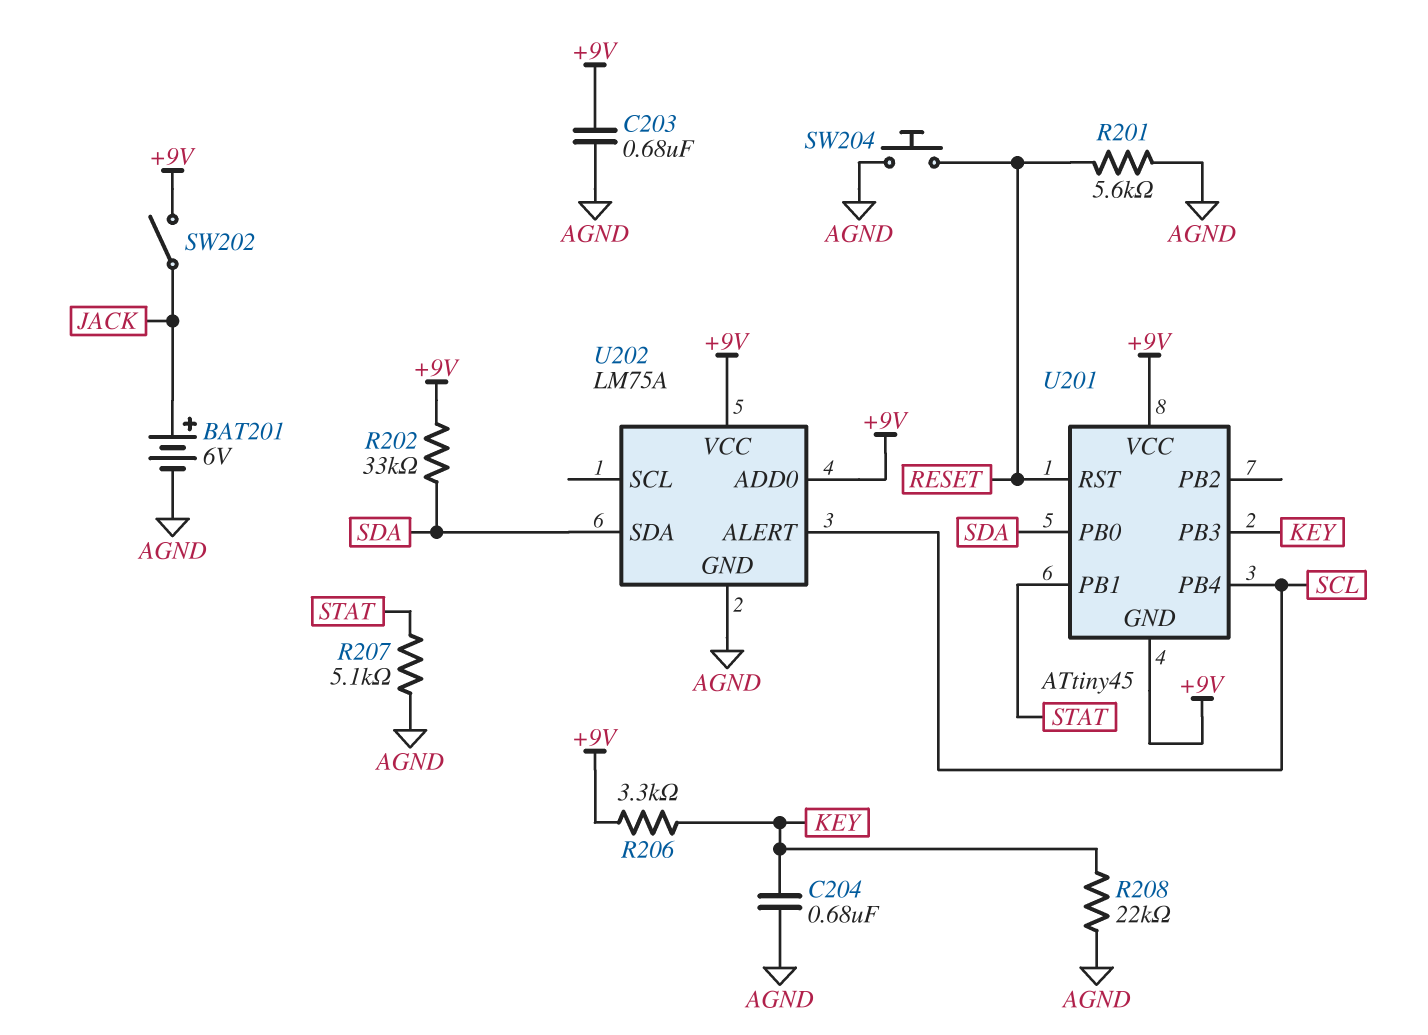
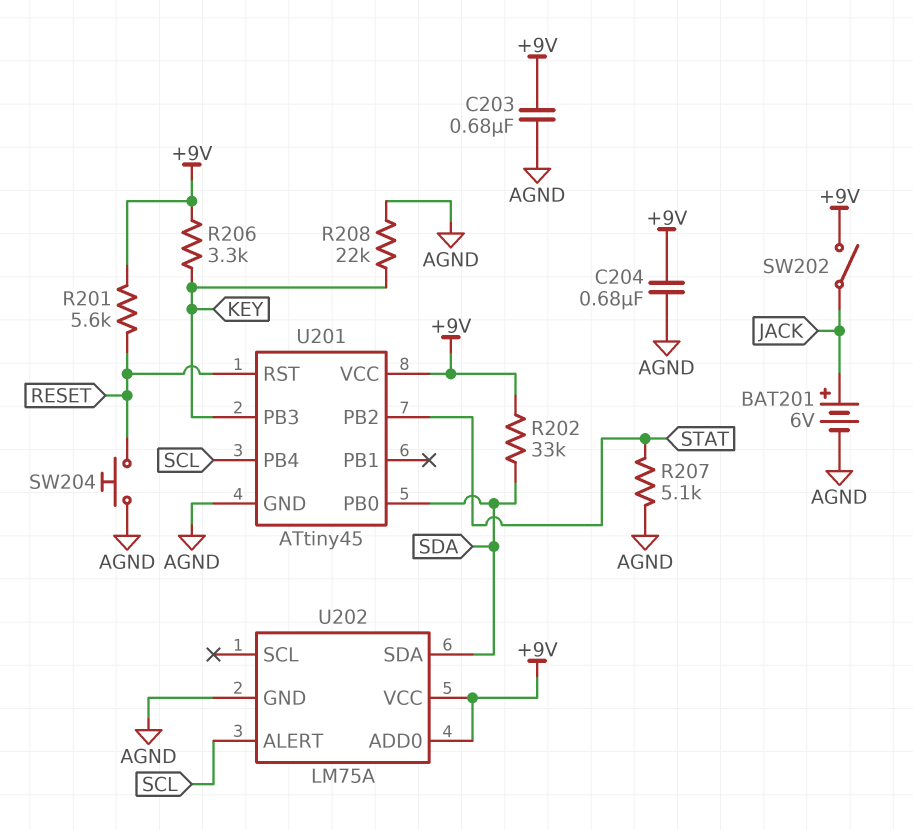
C204: 680nF (AGND, KEY) -> 680nF (+9V, AGND)
R201: 5.6k (AGND, RESET) -> 5.6k (+9V, RESET)
U201 pin GND: +9V -> AGND
U201 pin PB1: STAT -> none
U201 pin PB2: none -> STAT

